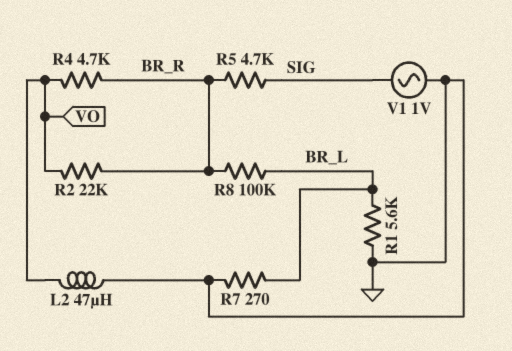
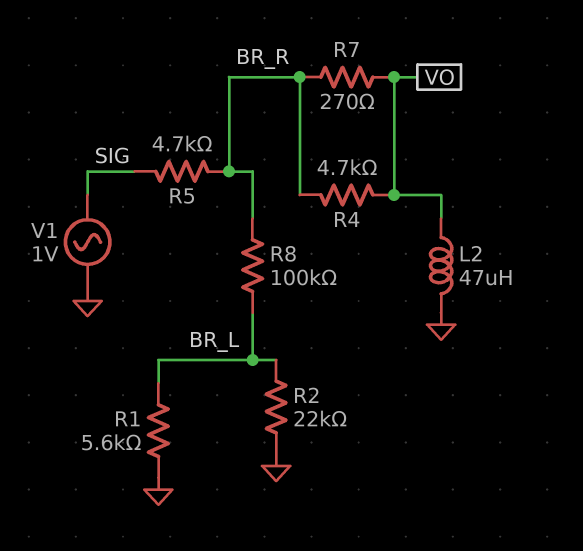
R2: 22k (BR_R, VO) -> 22k (BR_L, GND)
R7: 270 (BR_L, GND) -> 270 (BR_R, VO)

